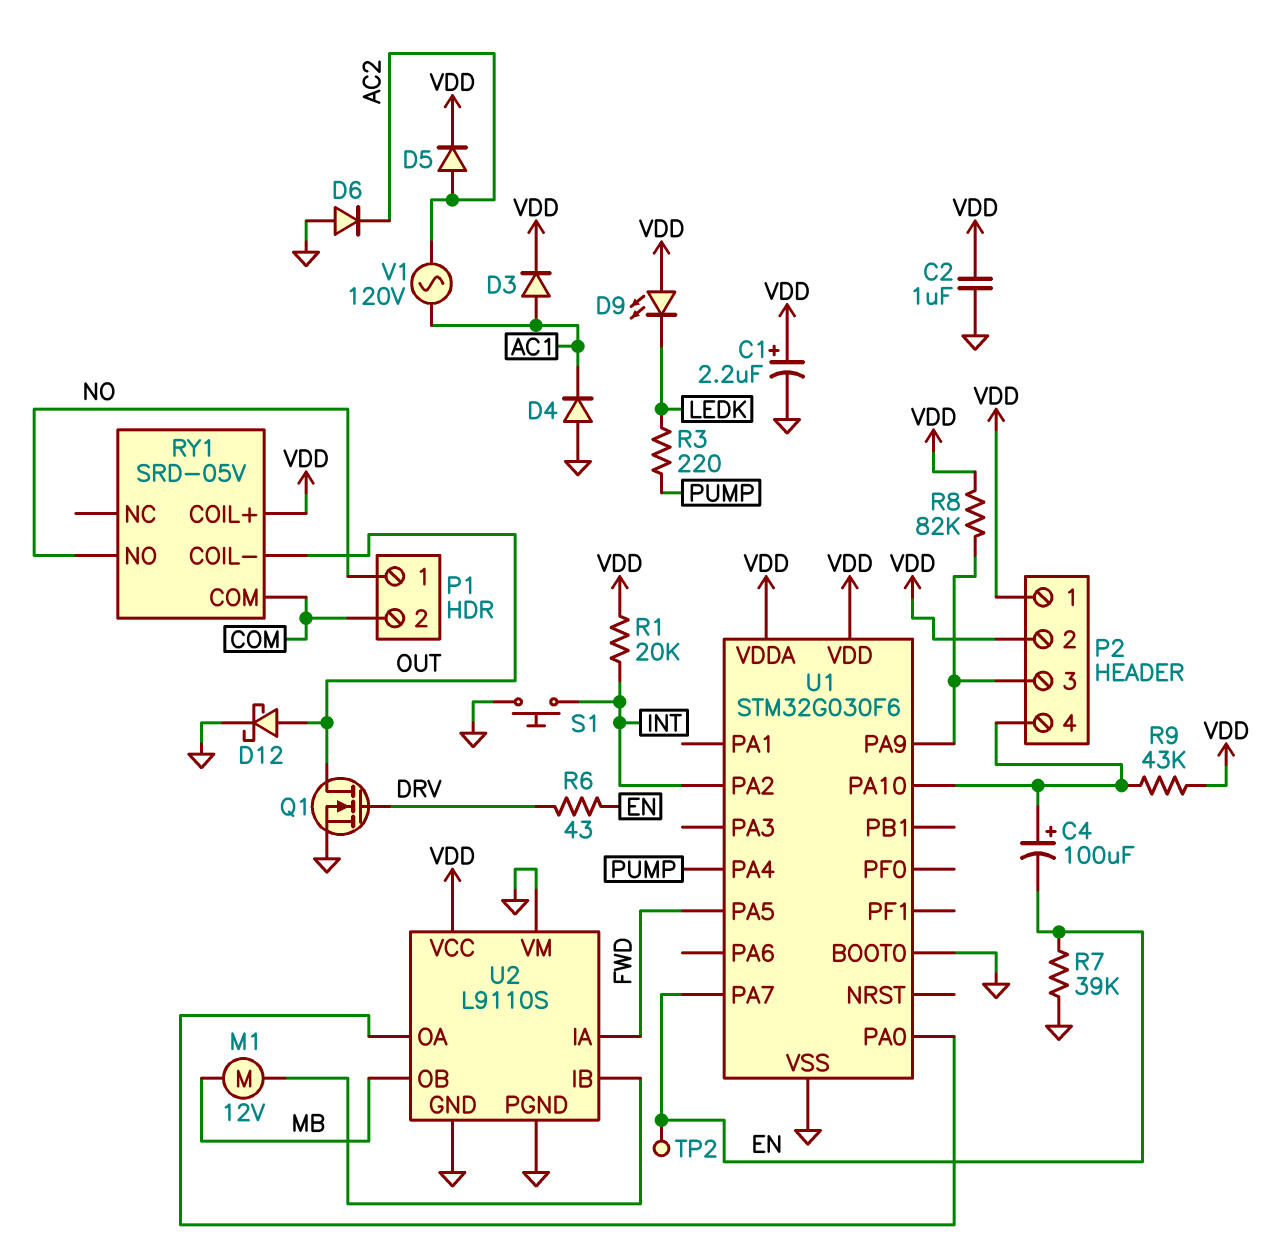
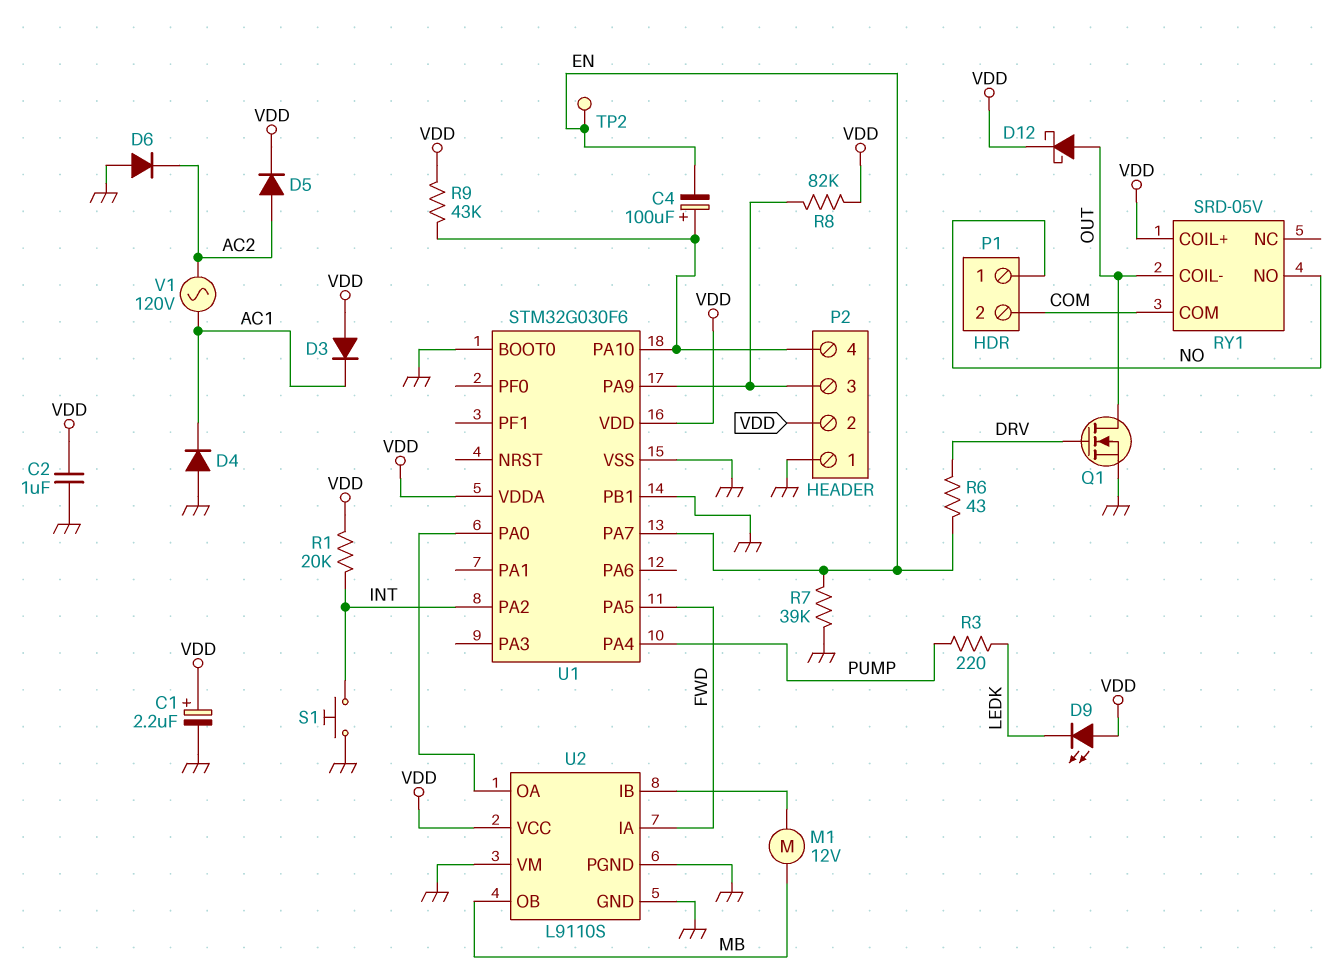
D3: diode (A AC1, K VDD) -> diode (A VDD, K AC1)
D12: schottky (A OUT, K GND) -> schottky (A OUT, K VDD)
P2 pin 1: VDD -> GND
U1 pin PB1: none -> GND

